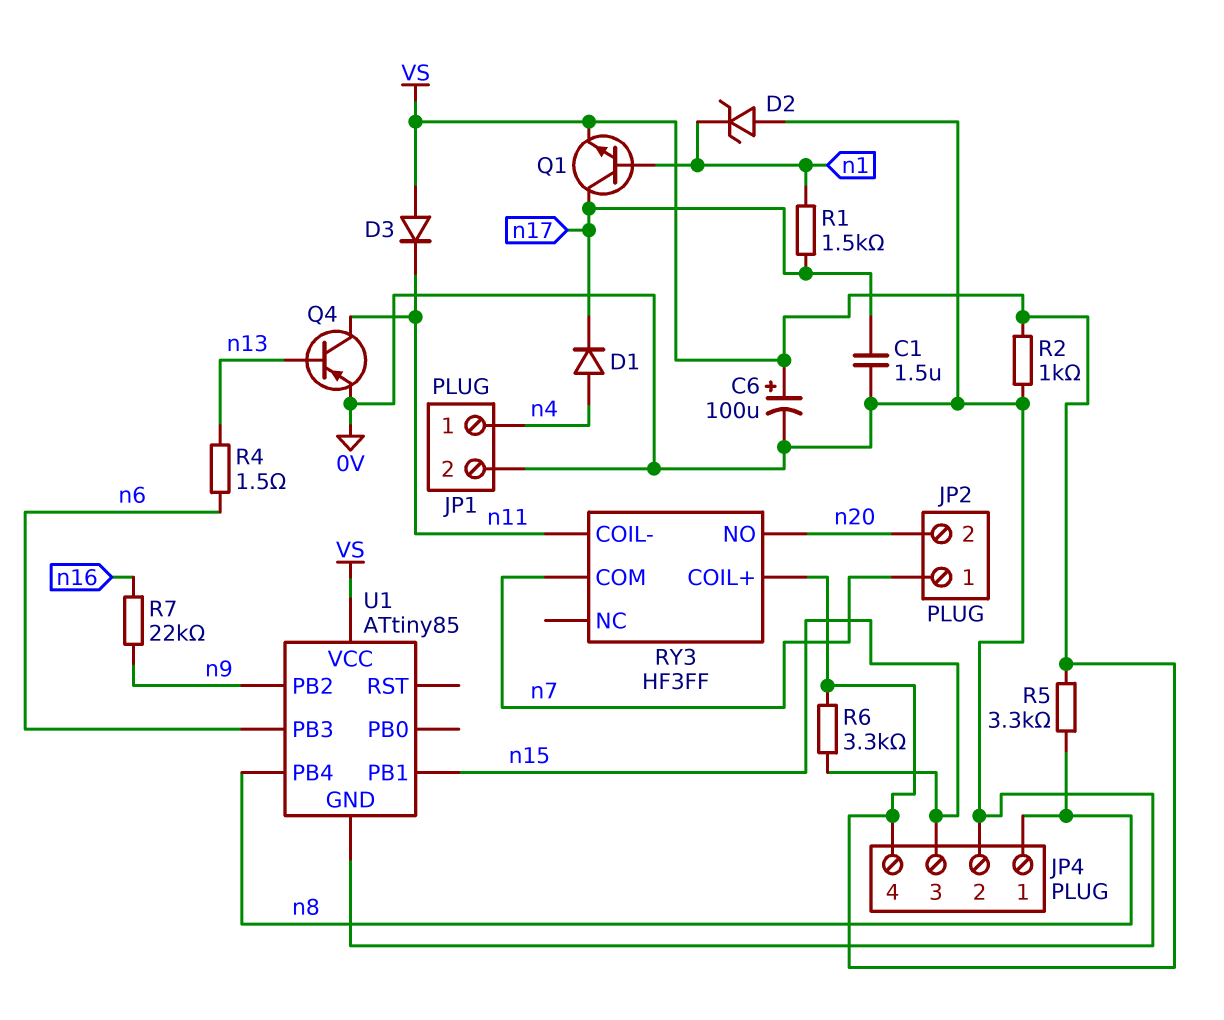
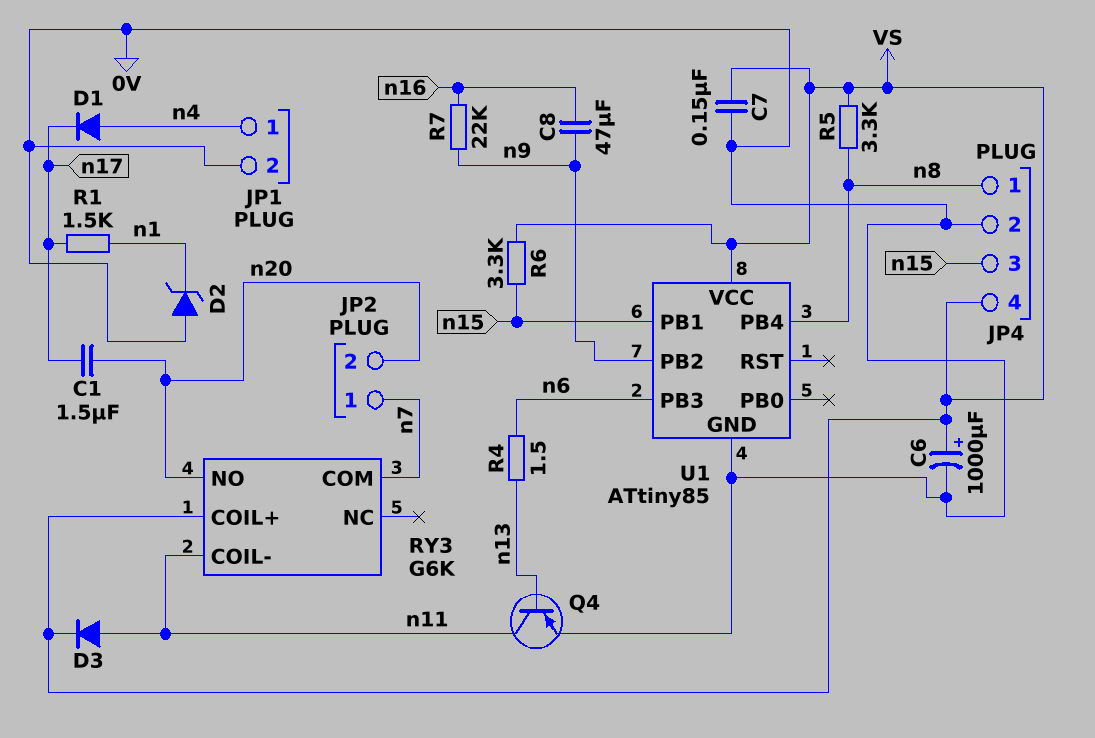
C1: 1.5uF (0V, n17) -> 1.5uF (n17, n20)
C6: 100uF (plus VS, minus 0V) -> 1000uF (plus VS, minus 0V)
C7: none -> 150nF (0V, VS)
C8: none -> 47uF (n9, n16)
D3: diode (A VS, K n11) -> diode (A n11, K VS)
Q1: NPN (B n1, C n17, E VS) -> none
R2: 1k (0V, VS) -> none
RY3: HF3FF -> G6K

